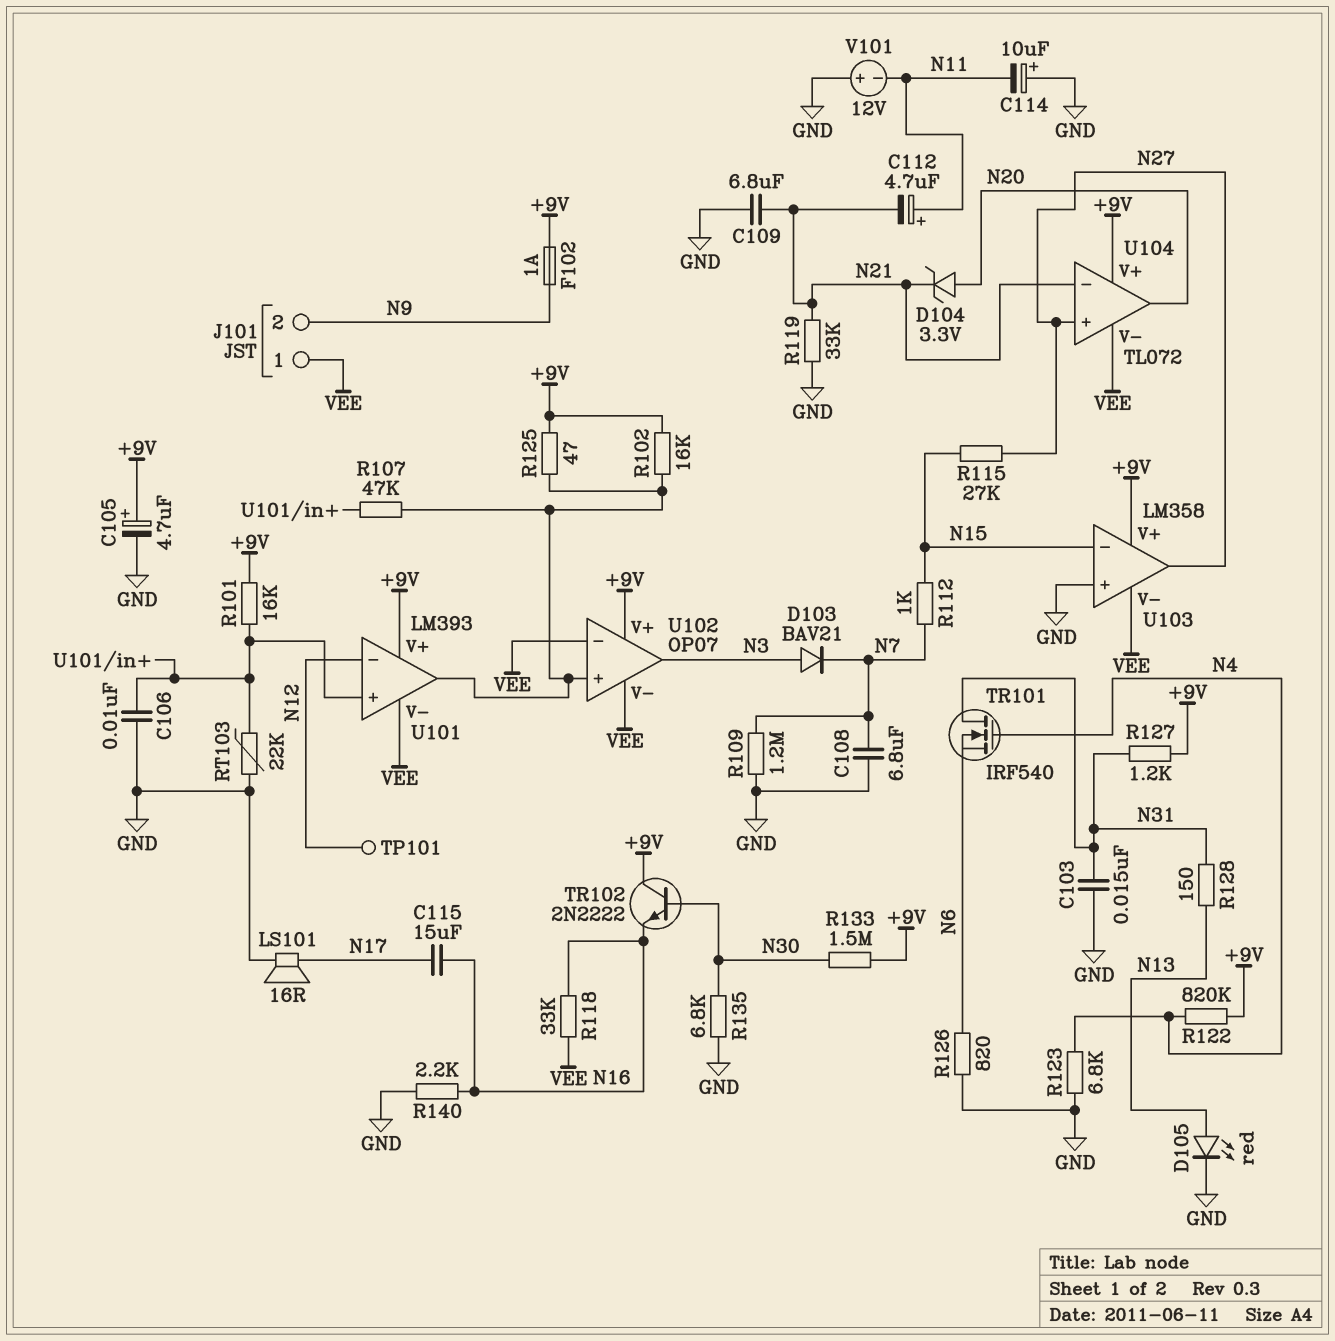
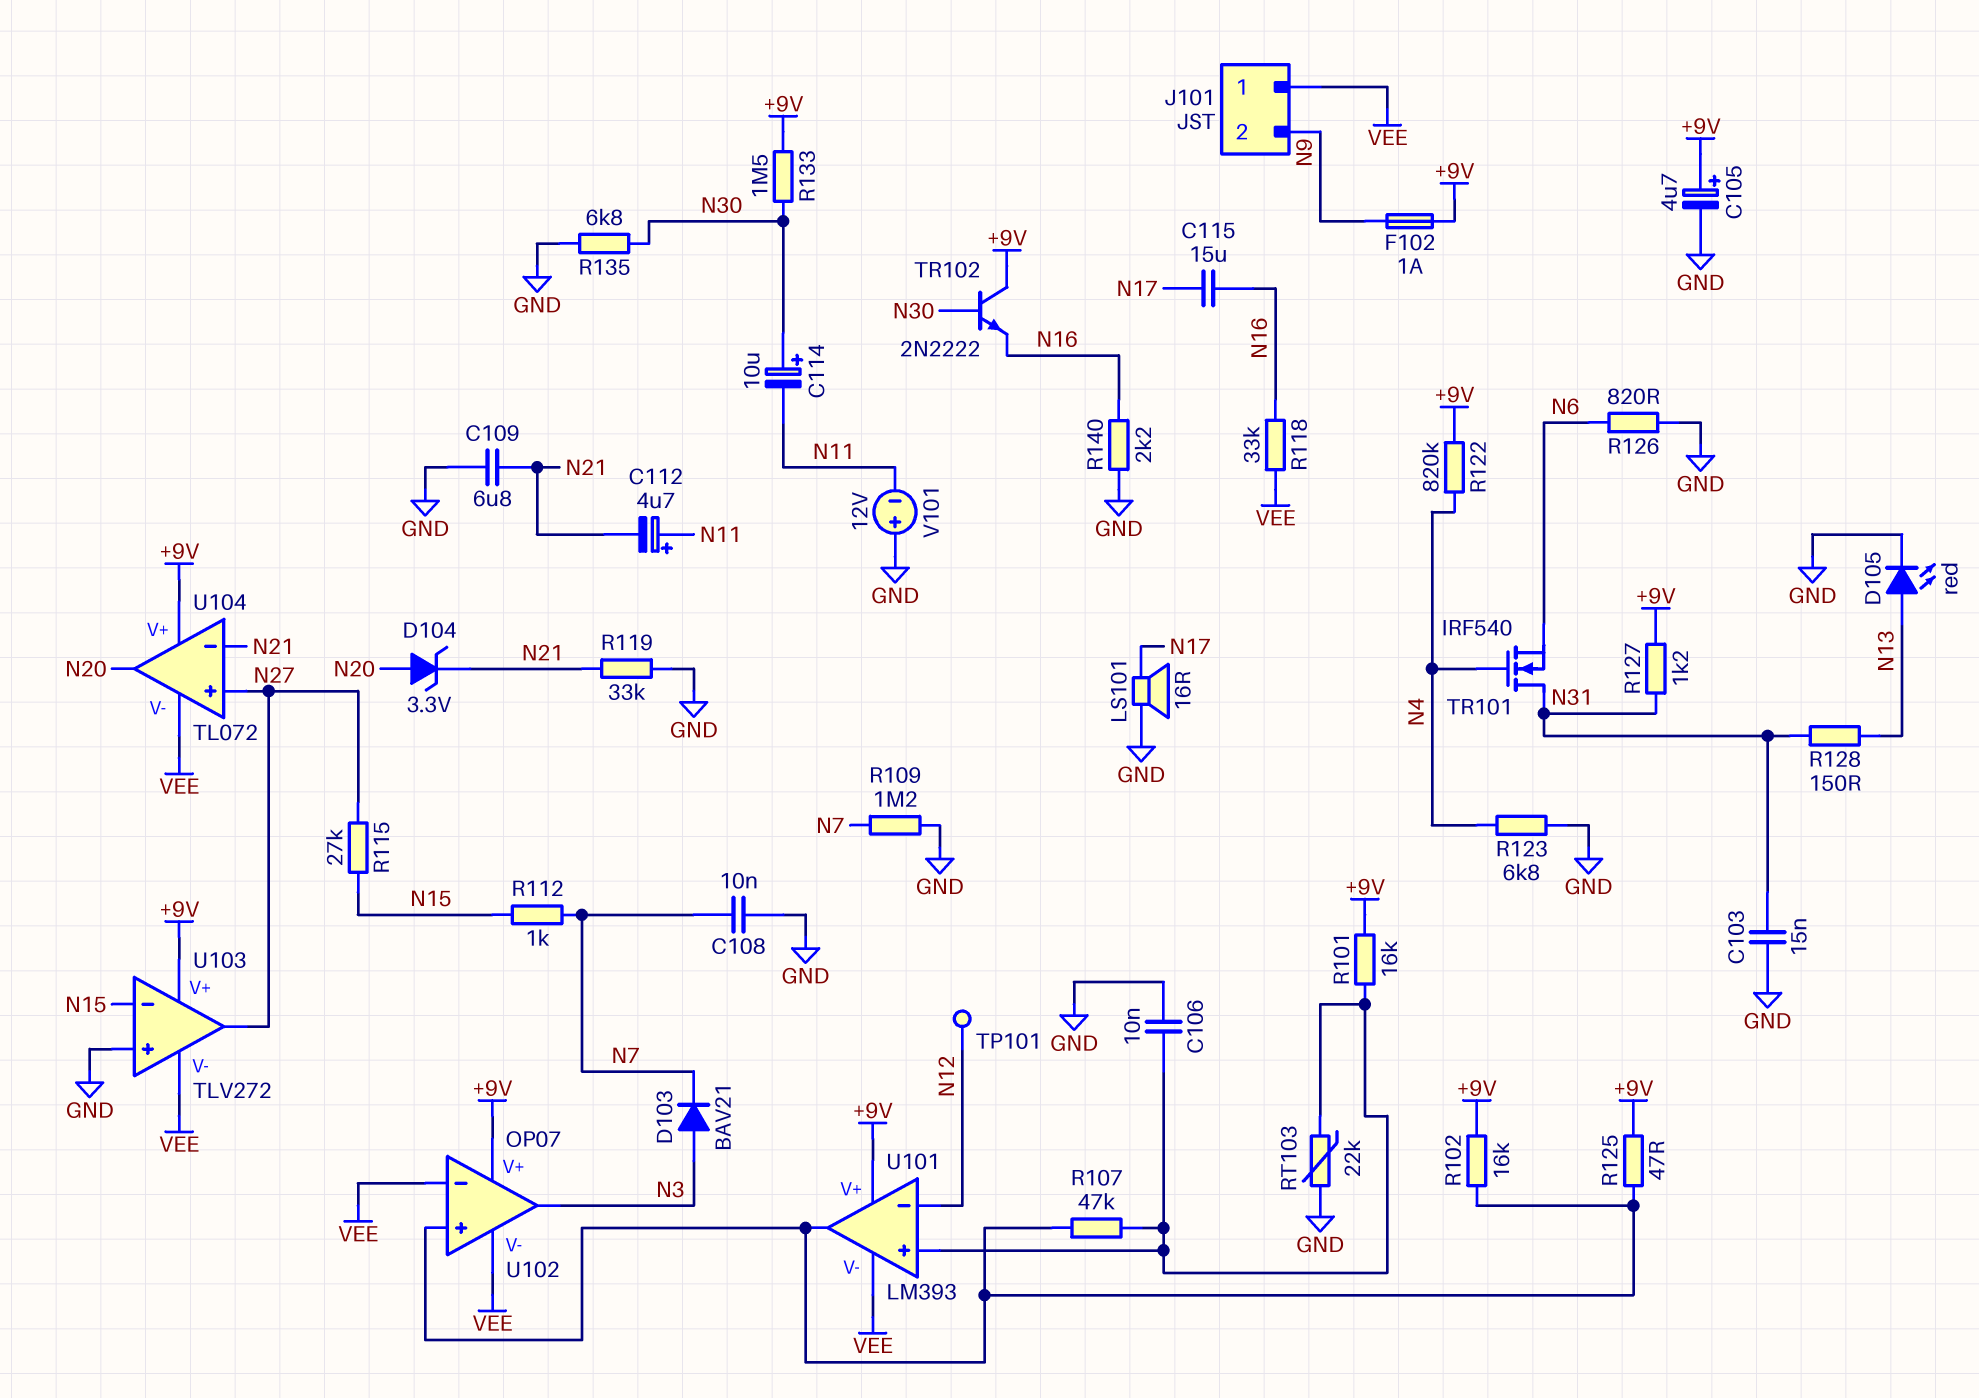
C108: 6.8uF (GND, N7) -> 10nF (GND, N7)
C114: 10uF (plus GND, minus N11) -> 10uF (plus N30, minus N11)
U103: LM358 -> TLV272

